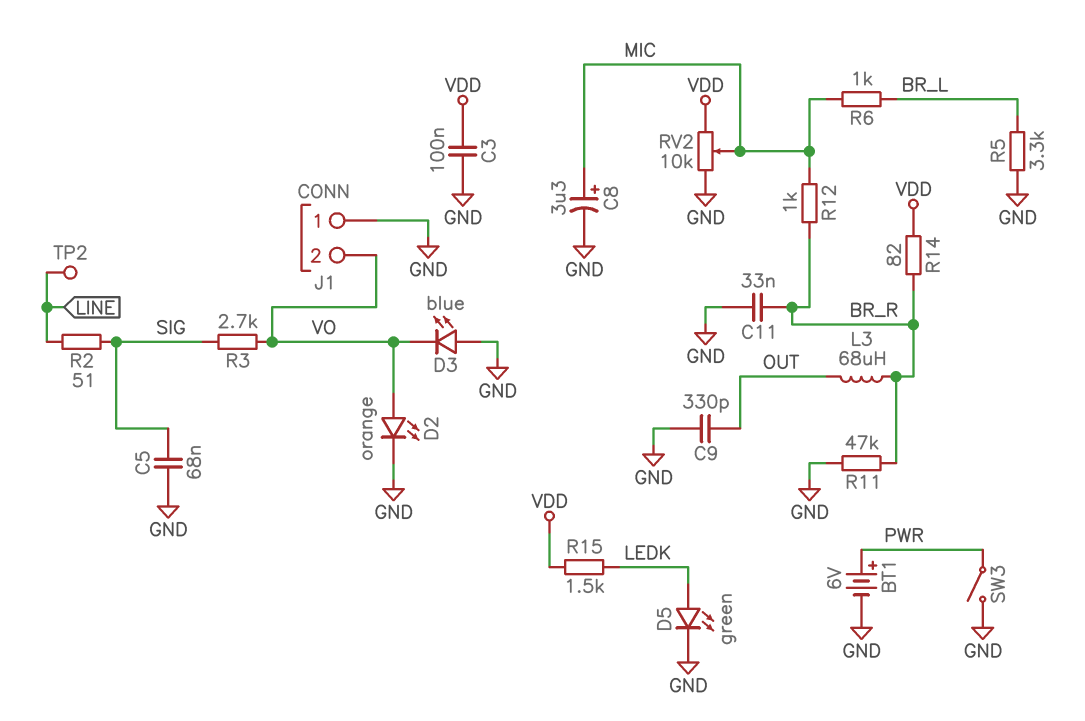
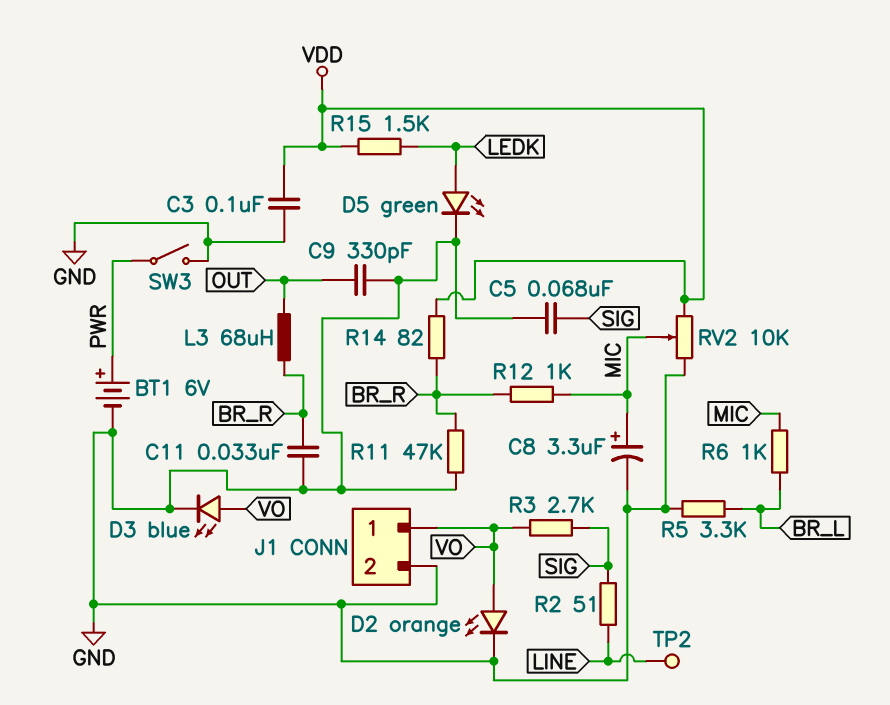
D3: LED blue (A GND, K VO) -> LED blue (A VO, K GND)
J1 pin 1: GND -> VO
J1 pin 2: VO -> GND

